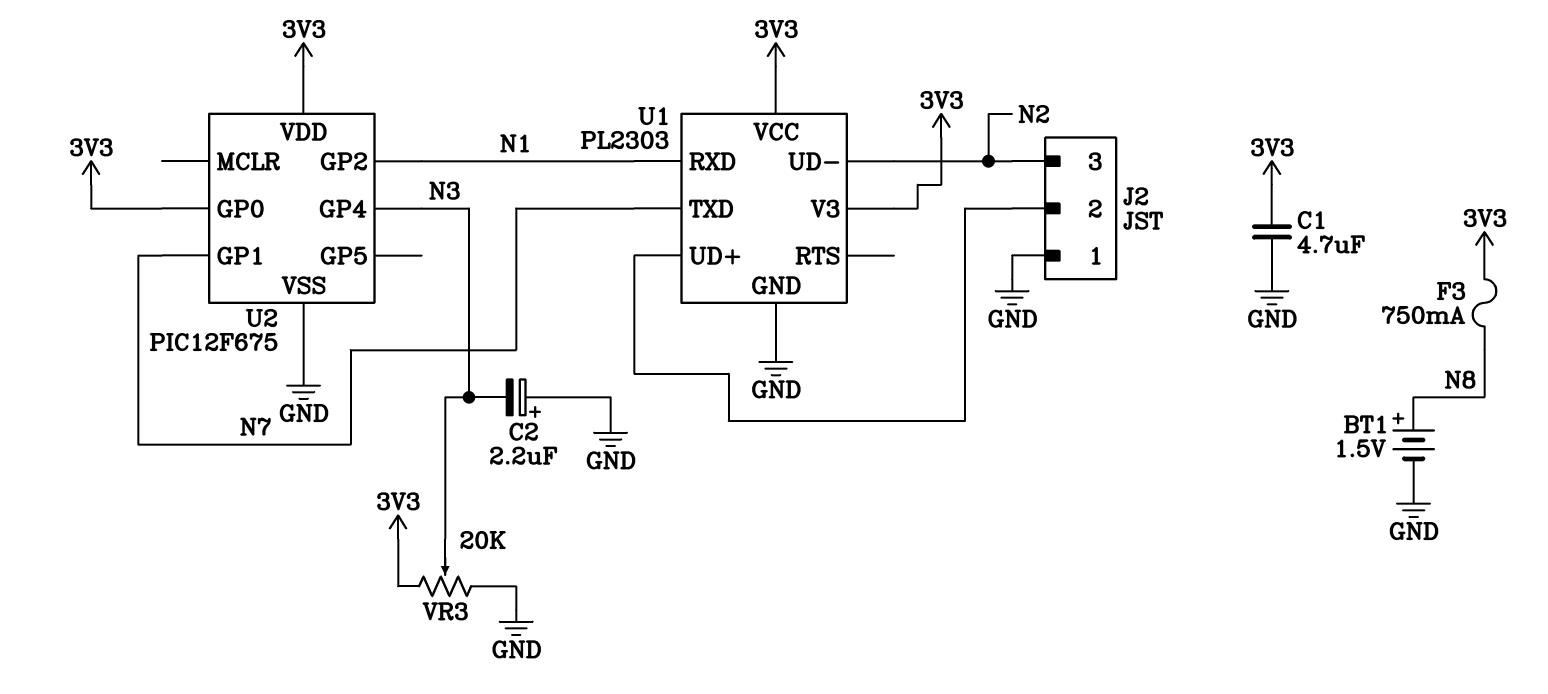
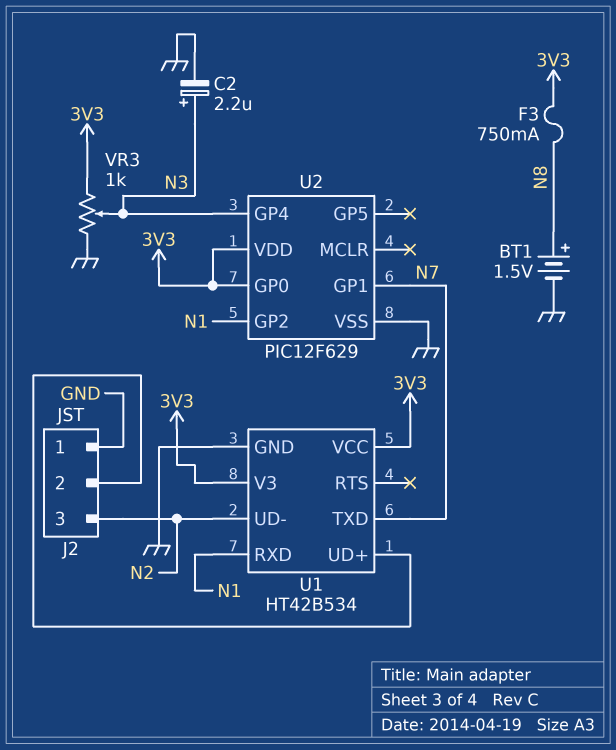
C1: 4.7uF (3V3, GND) -> none
C2: 2.2uF (plus GND, minus N3) -> 2.2uF (plus N3, minus GND)
U1: PL2303 -> HT42B534
U2: PIC12F675 -> PIC12F629
VR3: 20k (3V3, GND, wiper N3) -> 1k (3V3, GND, wiper N3)

